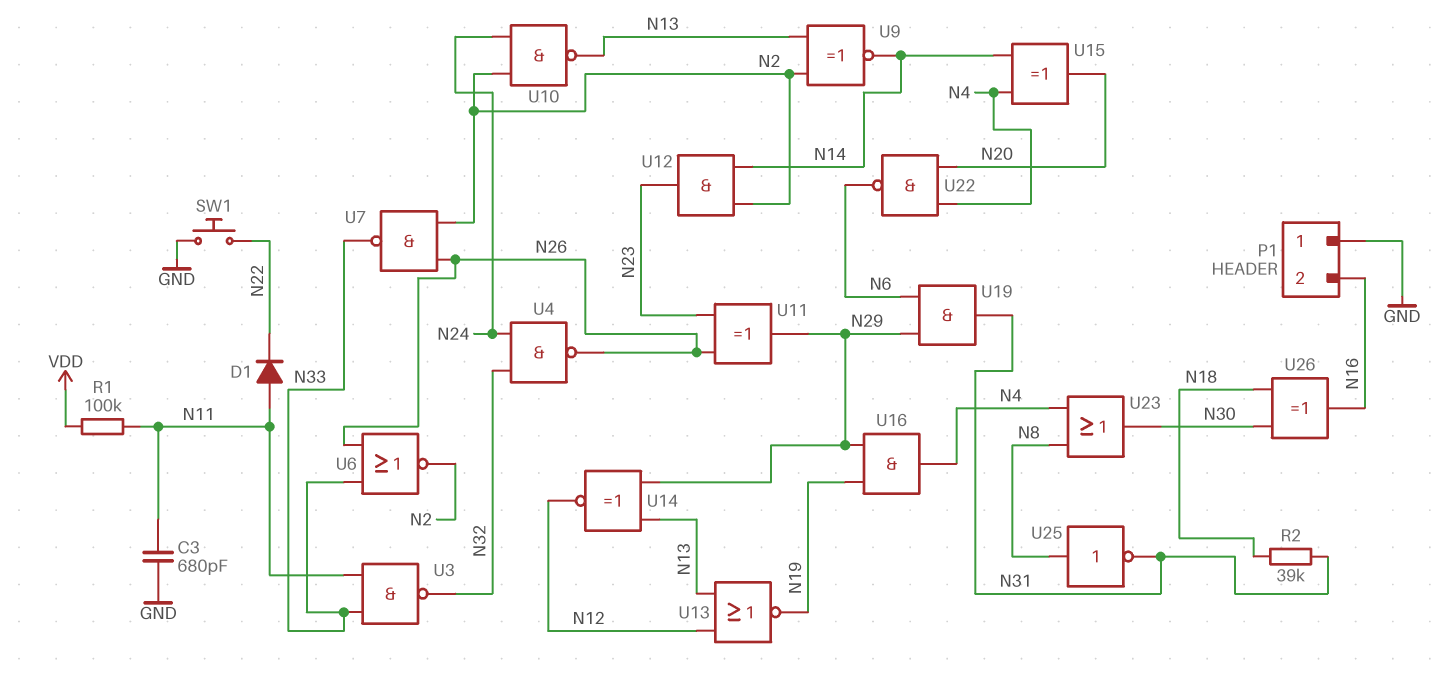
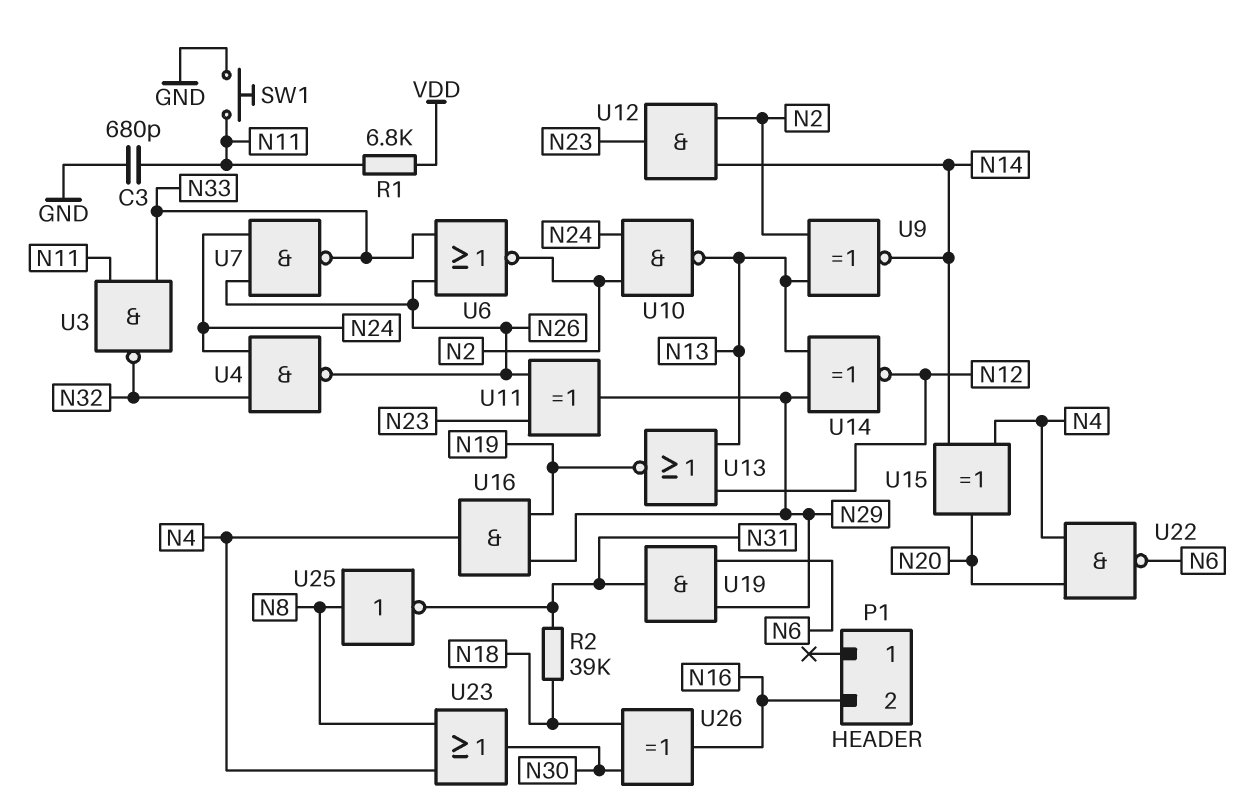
D1: diode (A N11, K N22) -> none
P1 pin 1: GND -> none
R1: 100k (N11, VDD) -> 6.8k (N11, VDD)
SW1: button (GND, N22) -> button (GND, N11)
U7: NAND (in N2, in N26, out N33) -> NAND (in N24, in N26, out N33)

